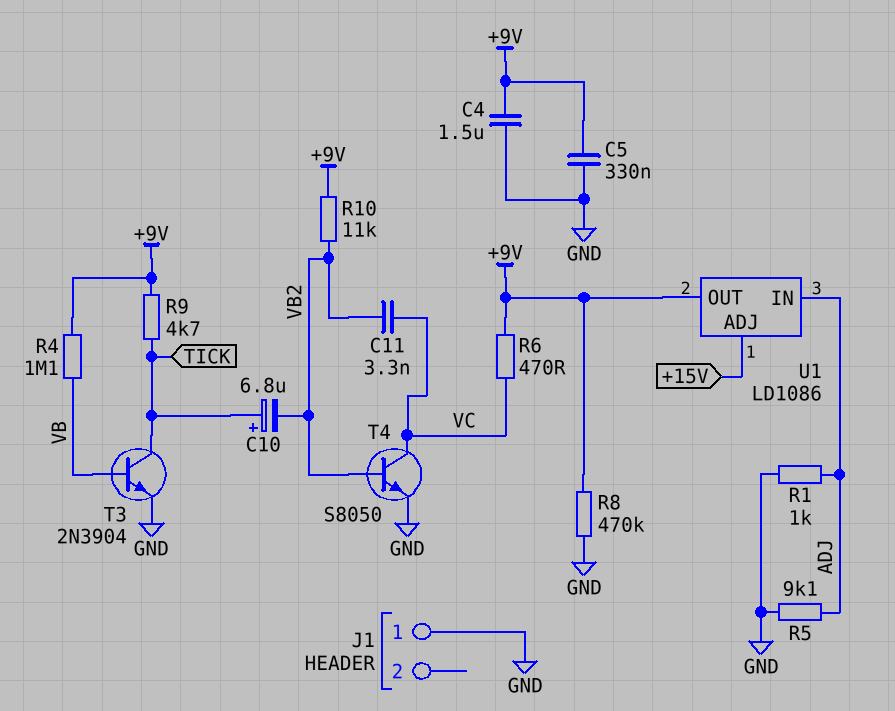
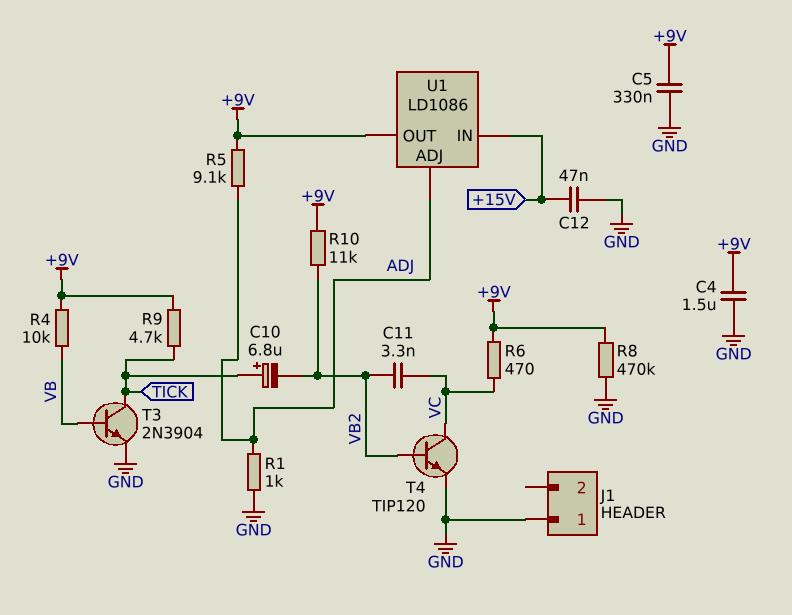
C12: none -> 47nF (+15V, GND)
R4: 1.1M (+9V, VB) -> 10k (+9V, VB)
R5: 9.1k (ADJ, GND) -> 9.1k (+9V, ADJ)
T4: NPN S8050 (B VB2, C VC, E GND) -> NPN TIP120 (B VB2, C VC, E GND)
U1 pin ADJ: +15V -> ADJ
U1 pin IN: ADJ -> +15V

